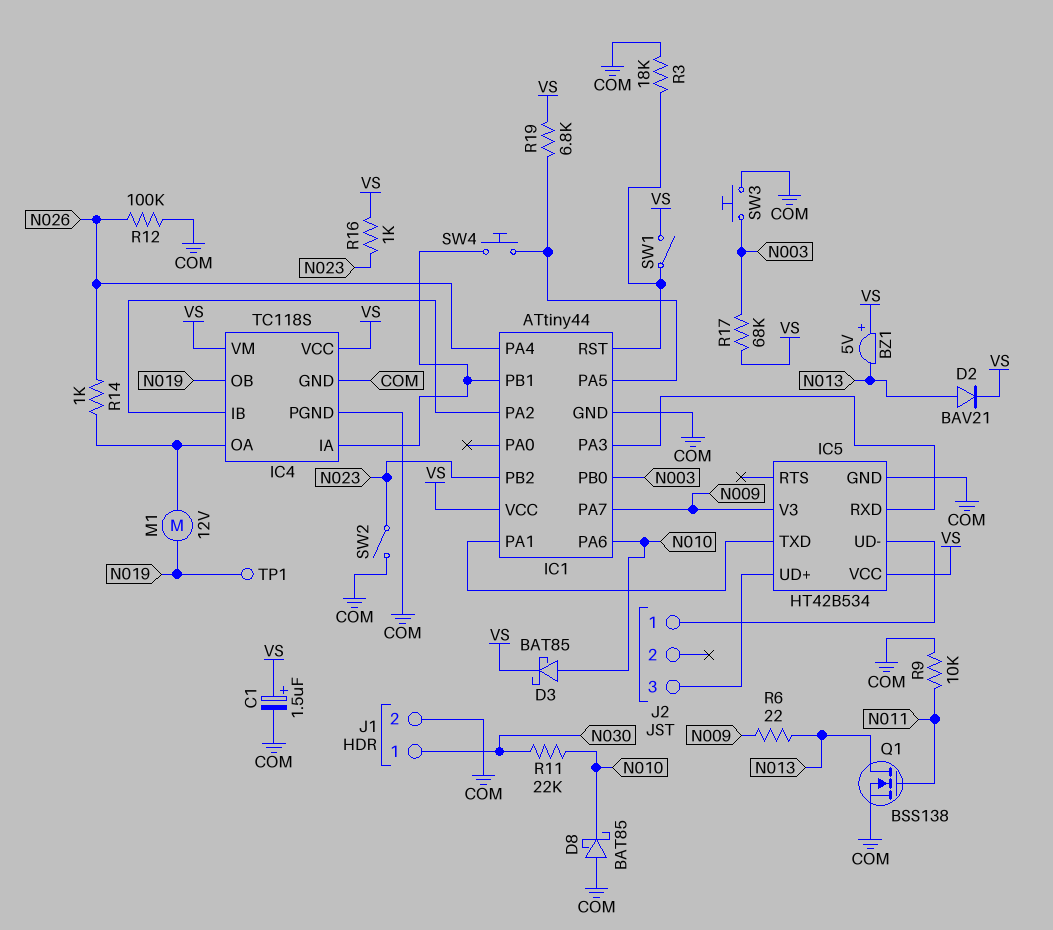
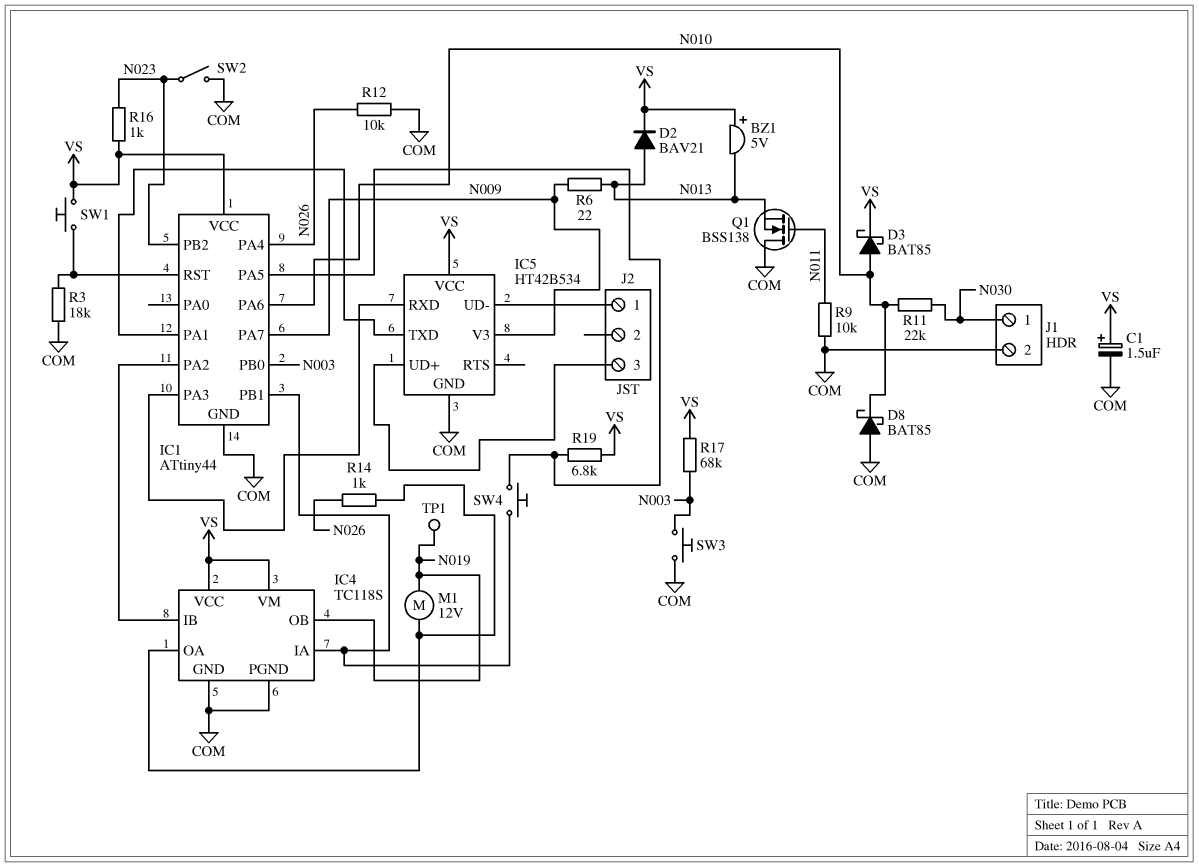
Q1: NMOS BSS138 (G N011, D N013, S COM) -> NMOS BSS138 (G N011, D COM, S N013)
R12: 100k (COM, N026) -> 10k (COM, N026)
SW1: switch (IC1/RST, VS) -> button (IC1/RST, VS)

